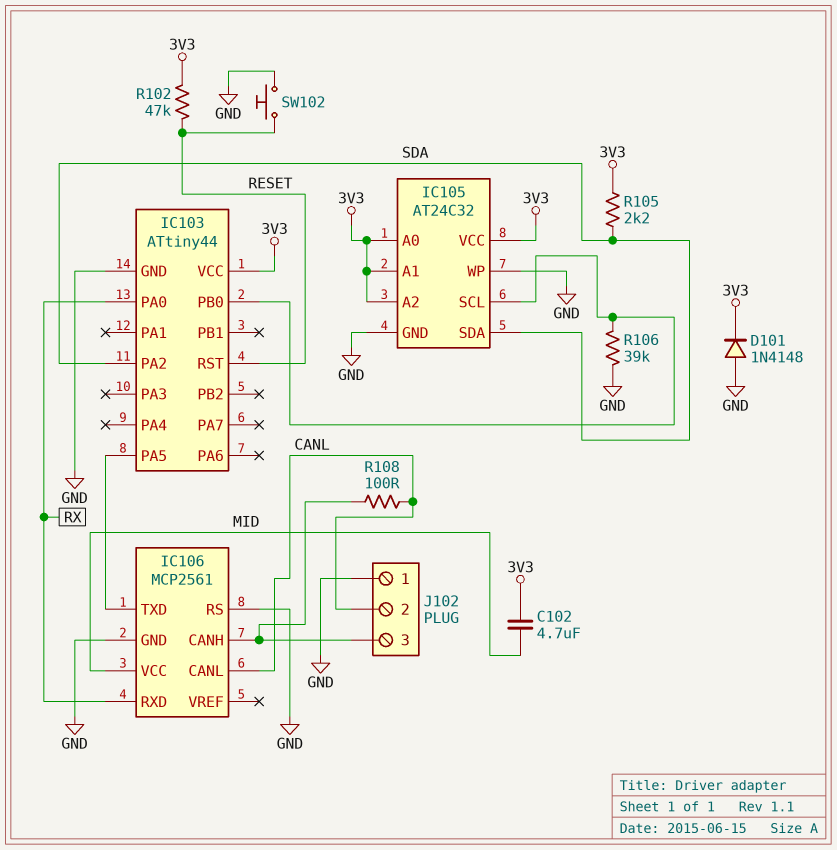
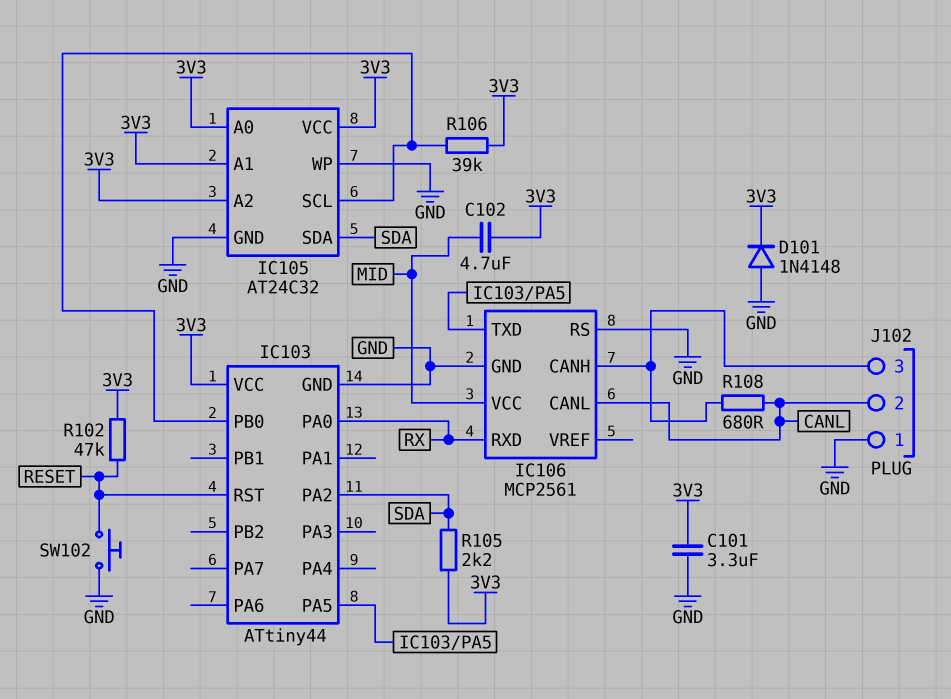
C101: none -> 3.3uF (3V3, GND)
R106: 39k (GND, IC103/PB0) -> 39k (3V3, IC103/PB0)
R108: 100 (CANL, IC106/CANH) -> 680 (CANL, IC106/CANH)

